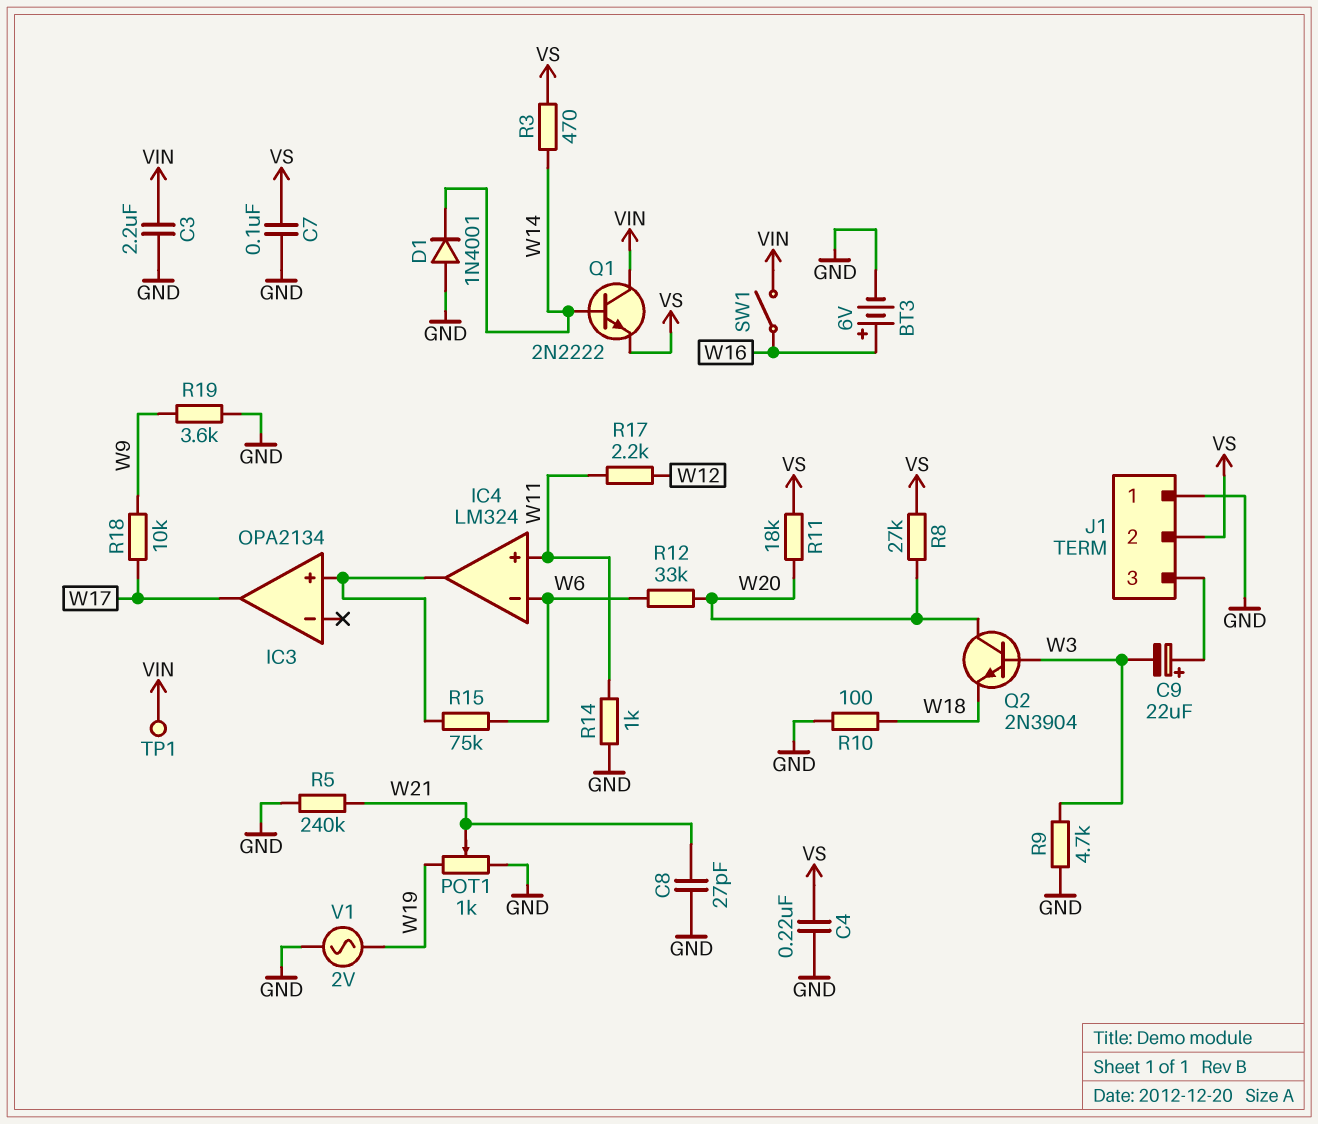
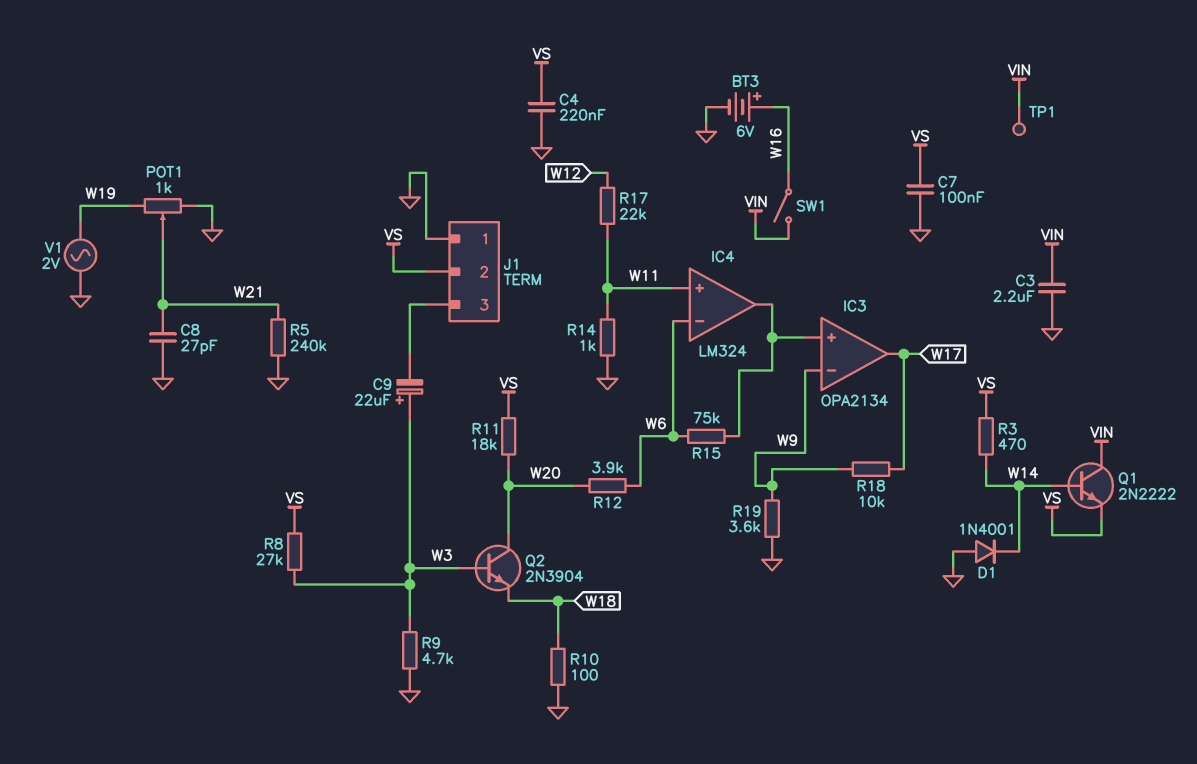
C9: 22uF (plus J1/3, minus W3) -> 22uF (plus W3, minus J1/3)
IC3 pin in-: none -> W9
R8: 27k (VS, W20) -> 27k (VS, W3)
R12: 33k (W6, W20) -> 3.9k (W6, W20)
R17: 2.2k (W11, W12) -> 22k (W11, W12)

